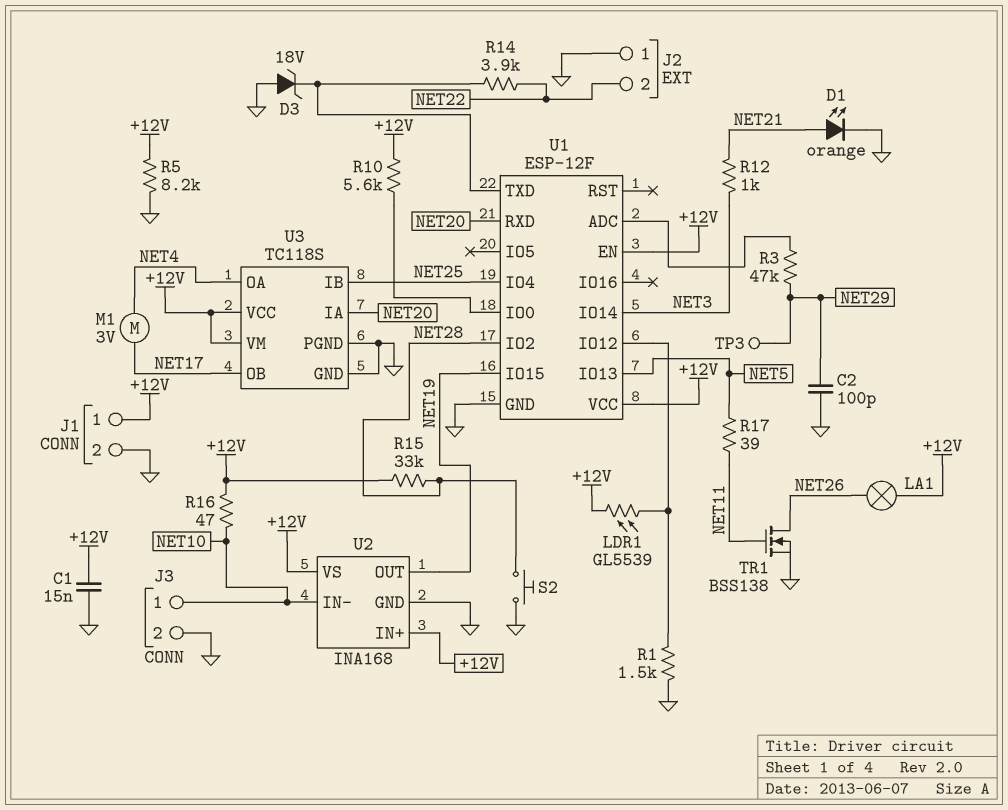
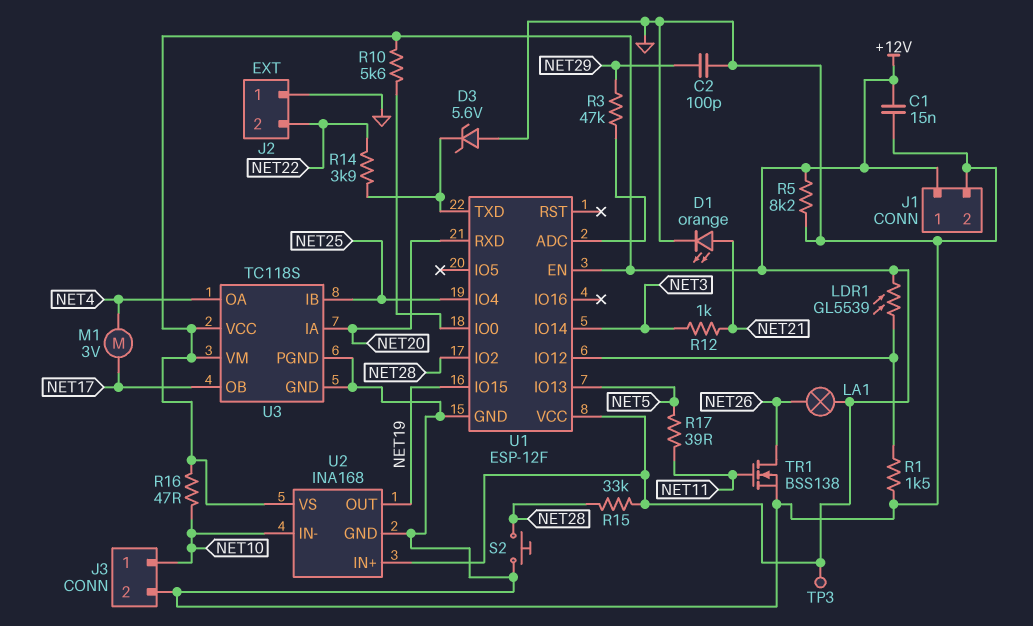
D3: zener 18V (A GND, K U1/TXD) -> zener 5.6V (A GND, K U1/TXD)
TP3: test point (NET29) -> test point (+12V)

